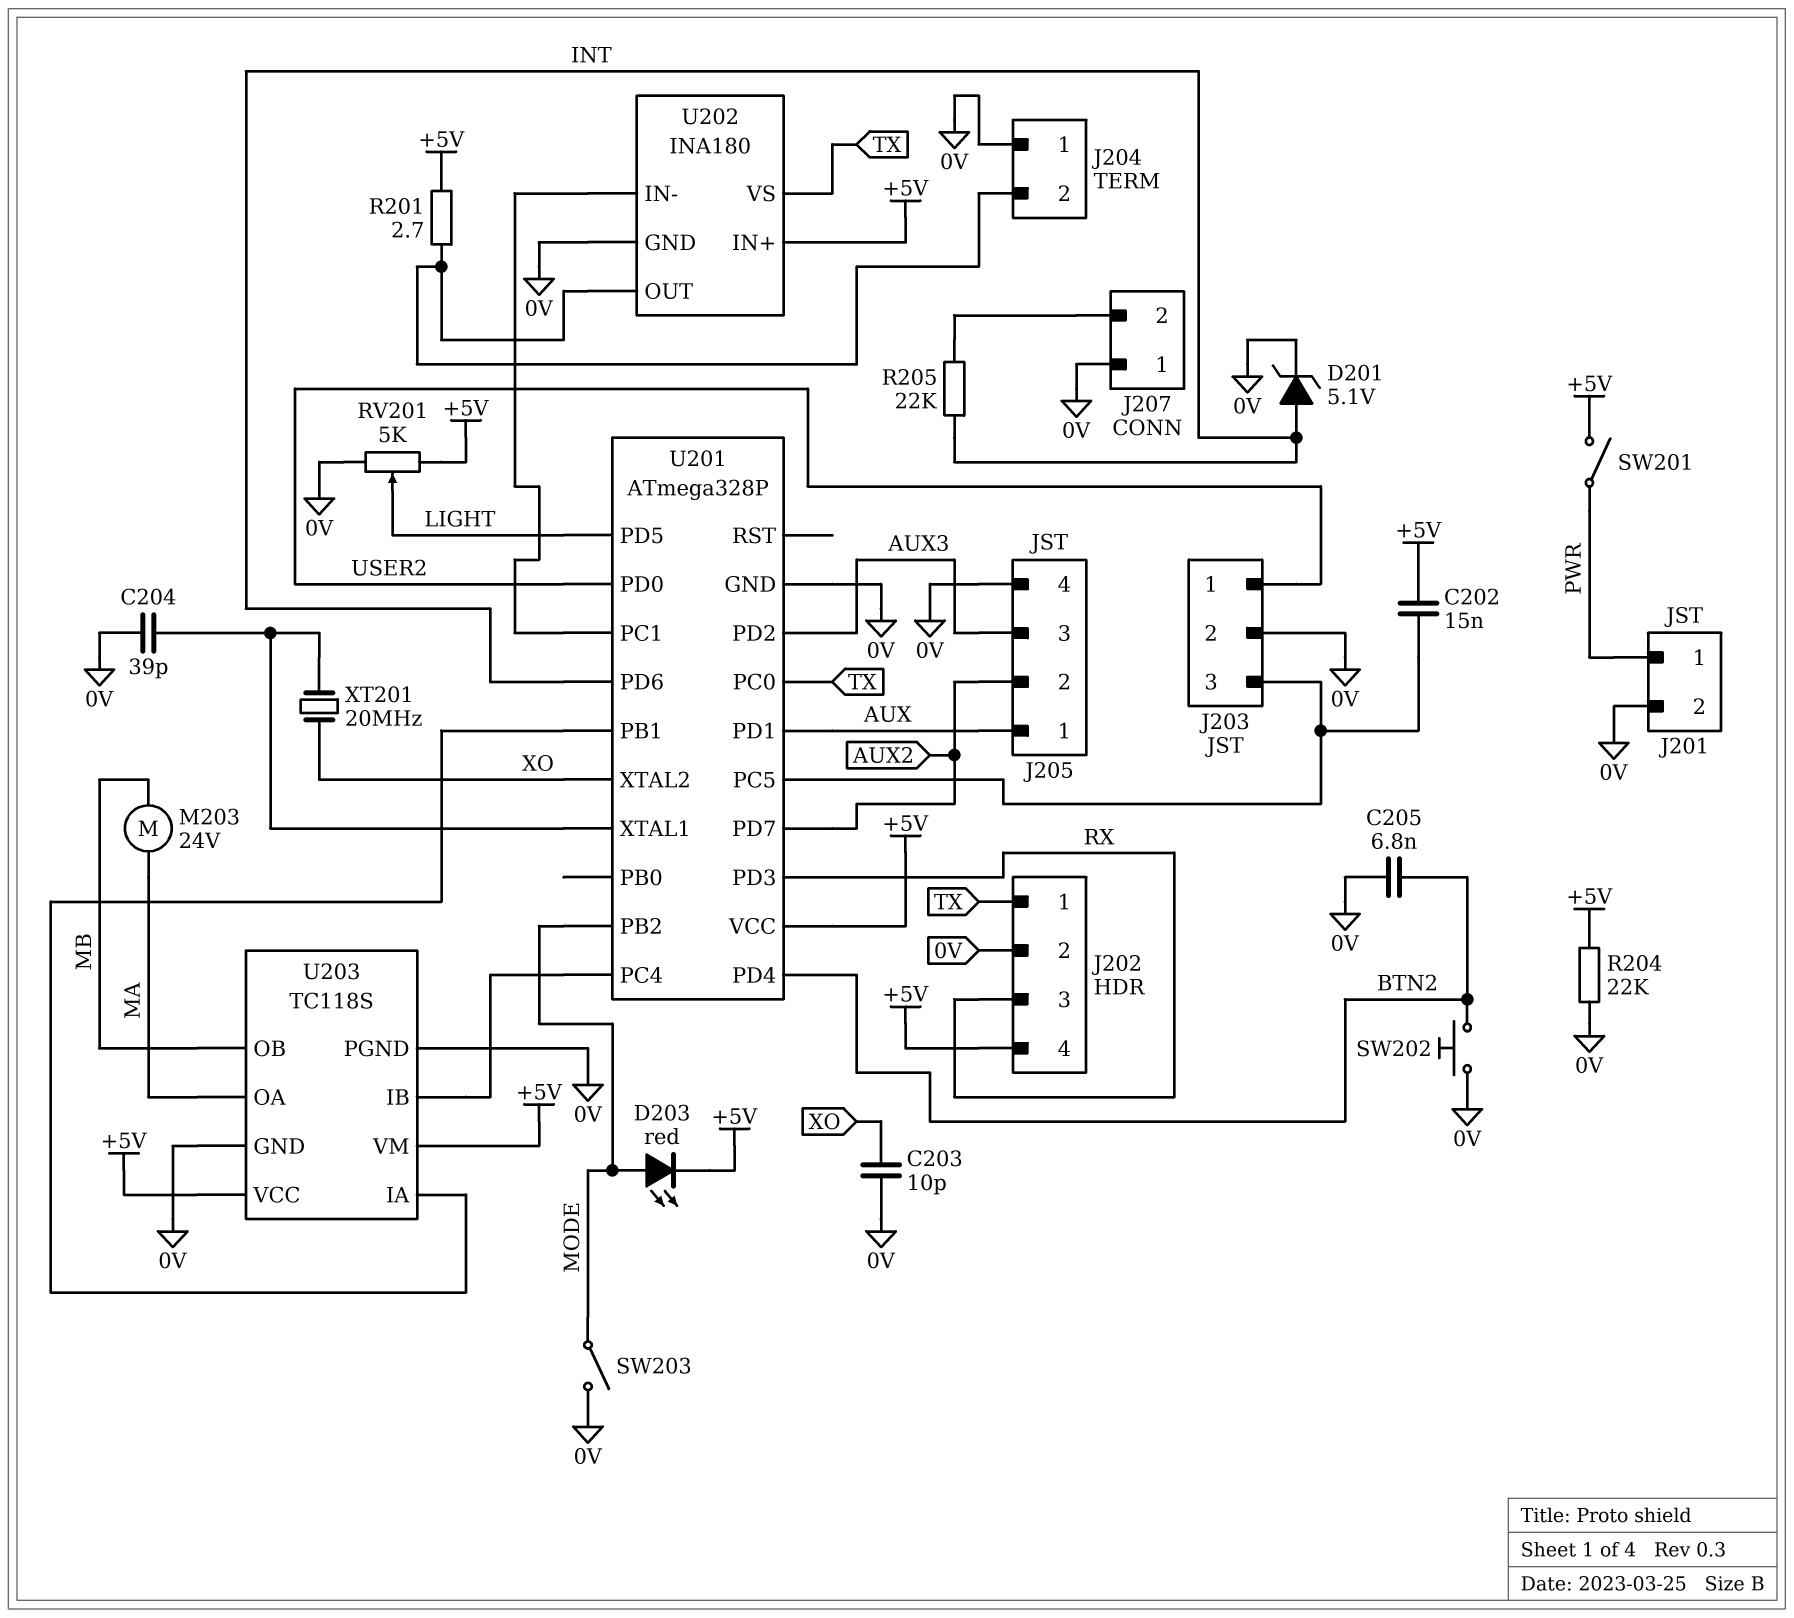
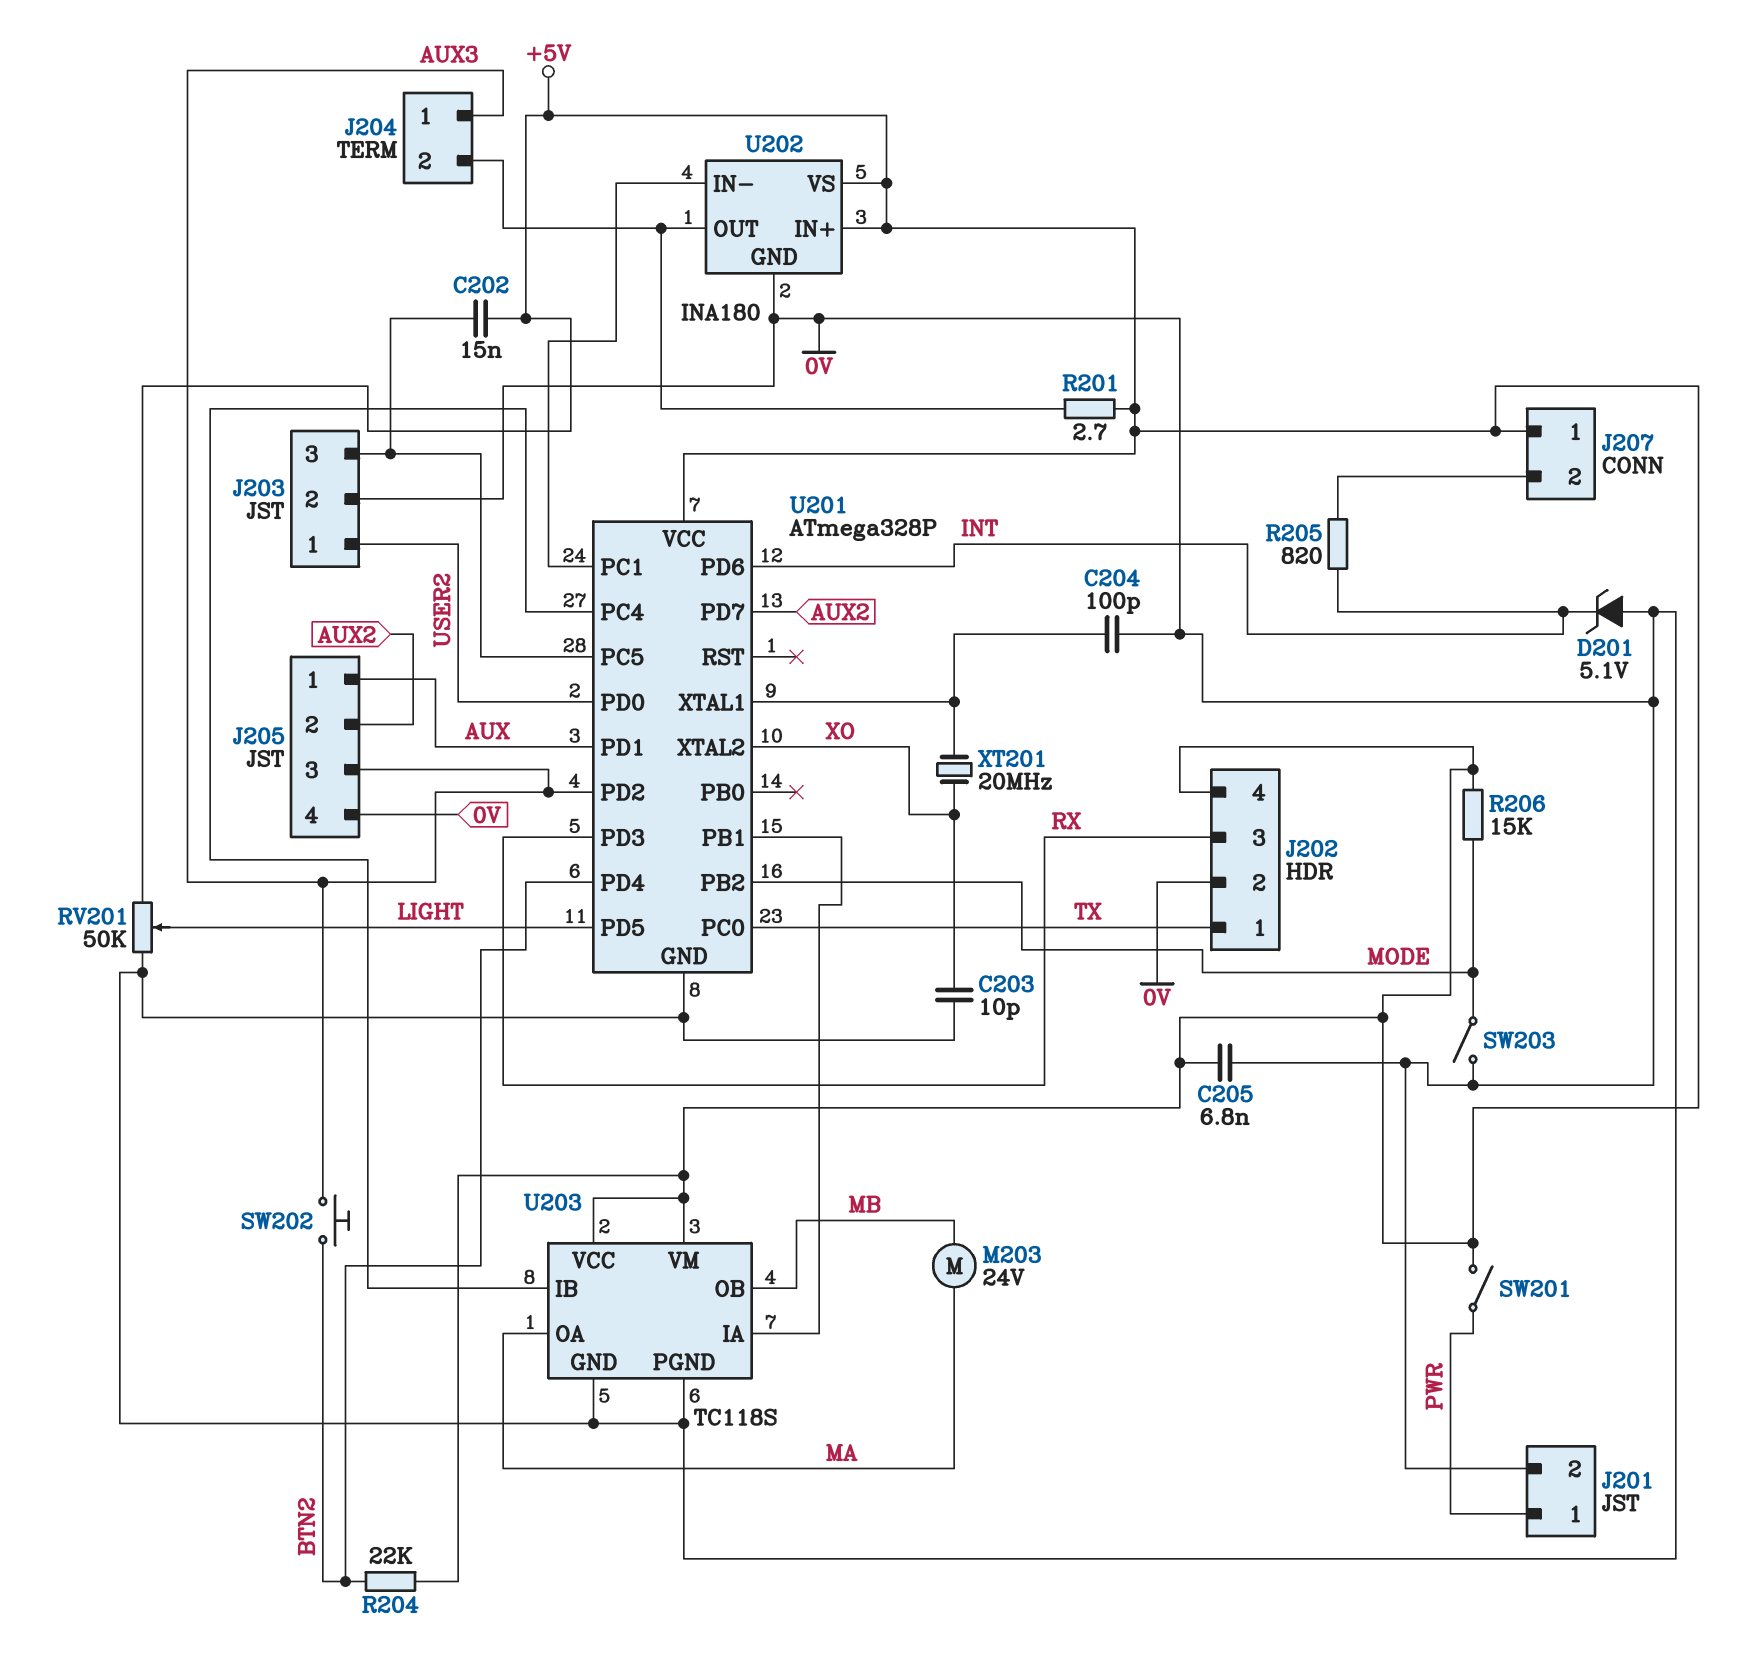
C204: 39pF (0V, U201/XTAL1) -> 100pF (0V, U201/XTAL1)
C205: 6.8nF (0V, BTN2) -> 6.8nF (+5V, 0V)
D201: zener 5.1V (A INT, K 0V) -> zener 5.1V (A 0V, K INT)
D203: LED red (A MODE, K +5V) -> none
J204 pin 1: 0V -> AUX3
J207 pin 1: 0V -> +5V
R204: 22k (+5V, 0V) -> 22k (+5V, BTN2)
R205: 22k (INT, J207/2) -> 820 (INT, J207/2)
R206: none -> 15k (+5V, MODE)
RV201: 5k (+5V, 0V, wiper LIGHT) -> 50k (+5V, 0V, wiper LIGHT)
SW202: button (0V, BTN2) -> button (AUX3, BTN2)
U202 pin VS: TX -> +5V

